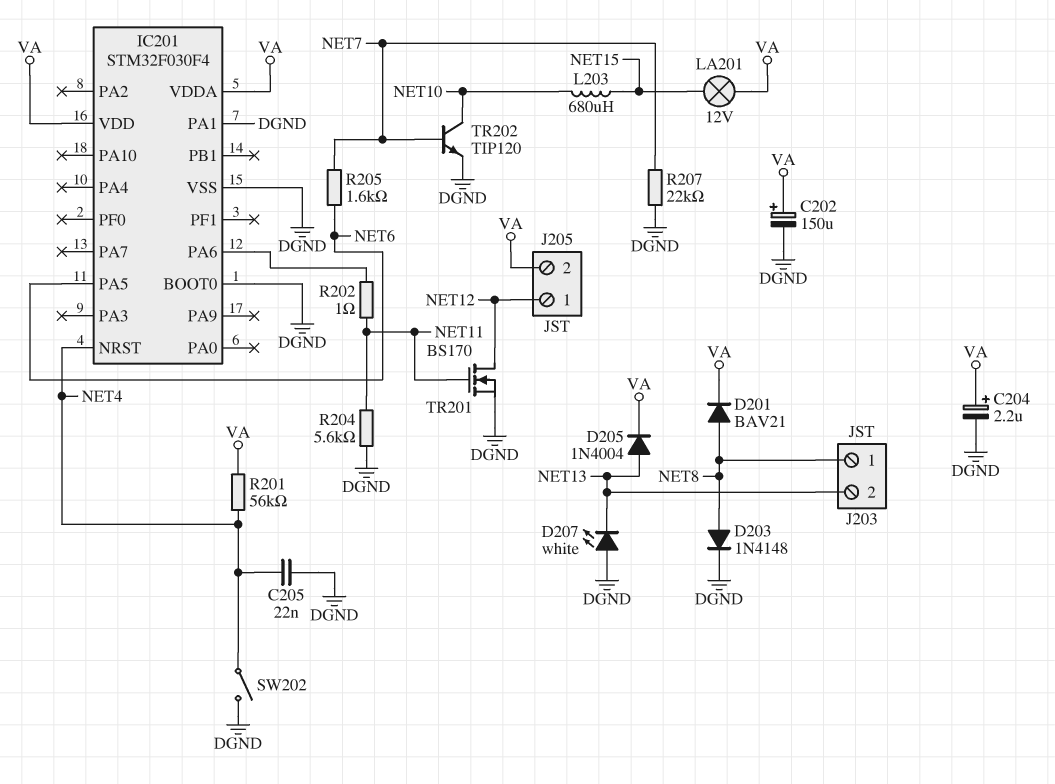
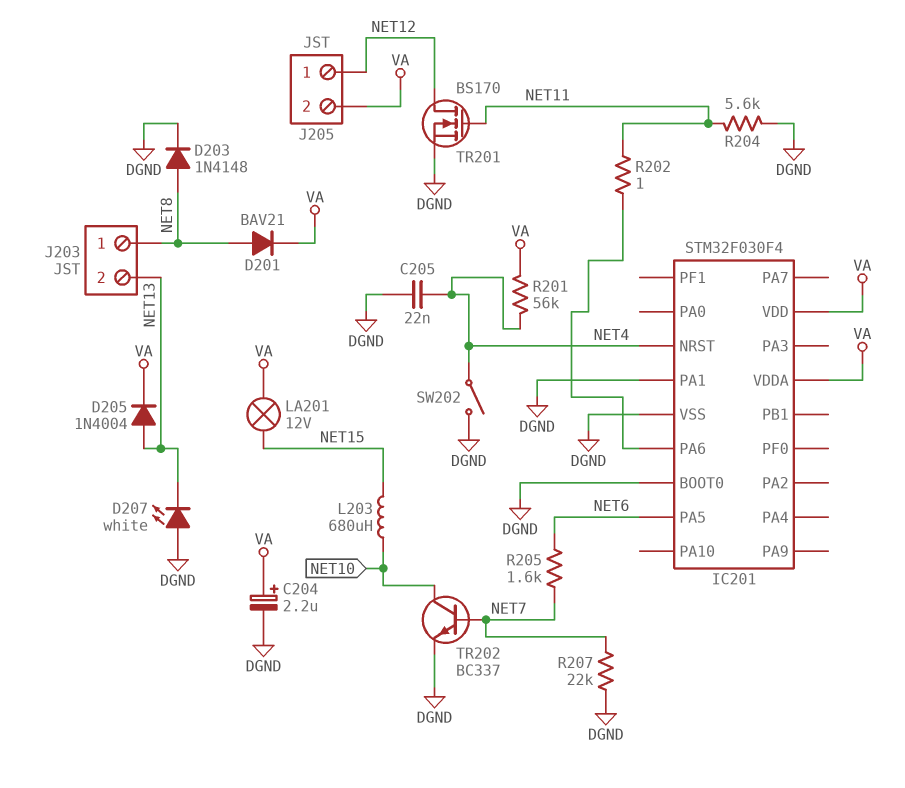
C202: 150uF (plus VA, minus DGND) -> none
TR202: NPN TIP120 (B NET7, C NET10, E DGND) -> NPN BC337 (B NET7, C NET10, E DGND)

